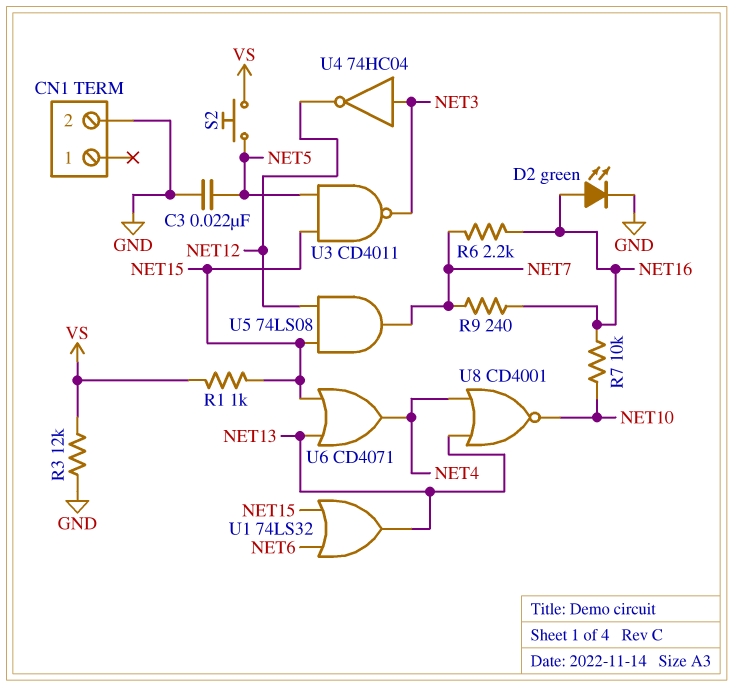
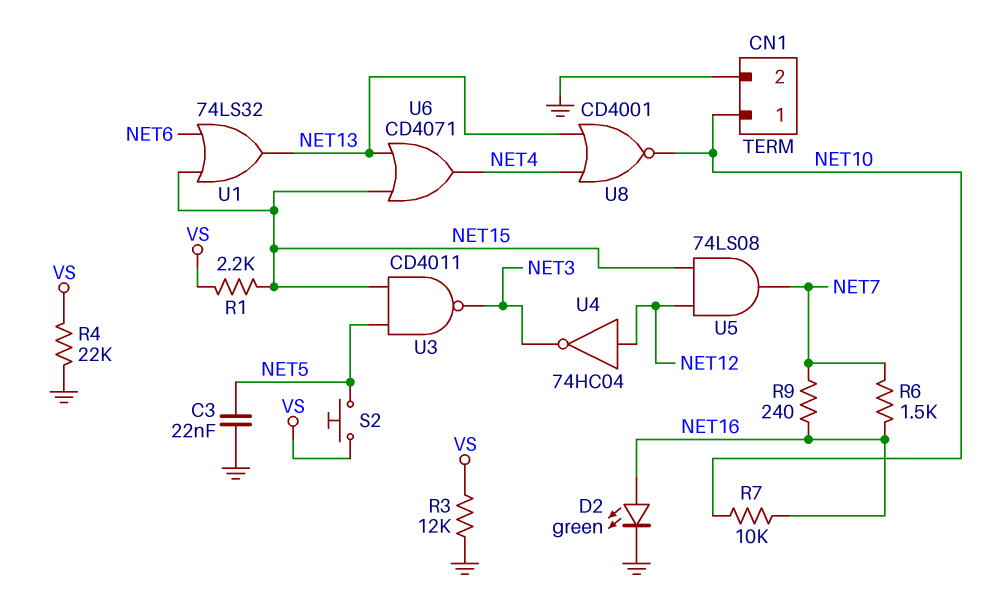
CN1 pin 1: none -> NET10
R1: 1k (NET15, VS) -> 2.2k (NET15, VS)
R4: none -> 22k (GND, VS)
R6: 2.2k (NET7, NET16) -> 1.5k (NET7, NET16)
U4: NOT 74HC04 (in NET3, out NET12) -> NOT 74HC04 (in NET12, out NET3)

